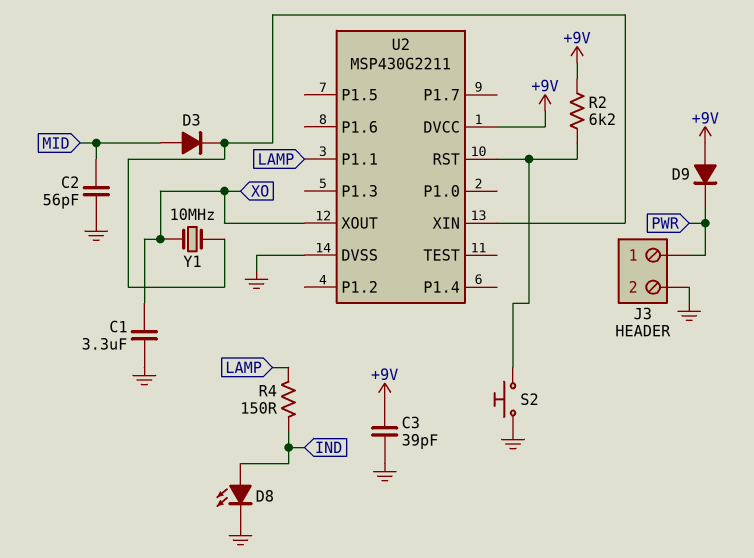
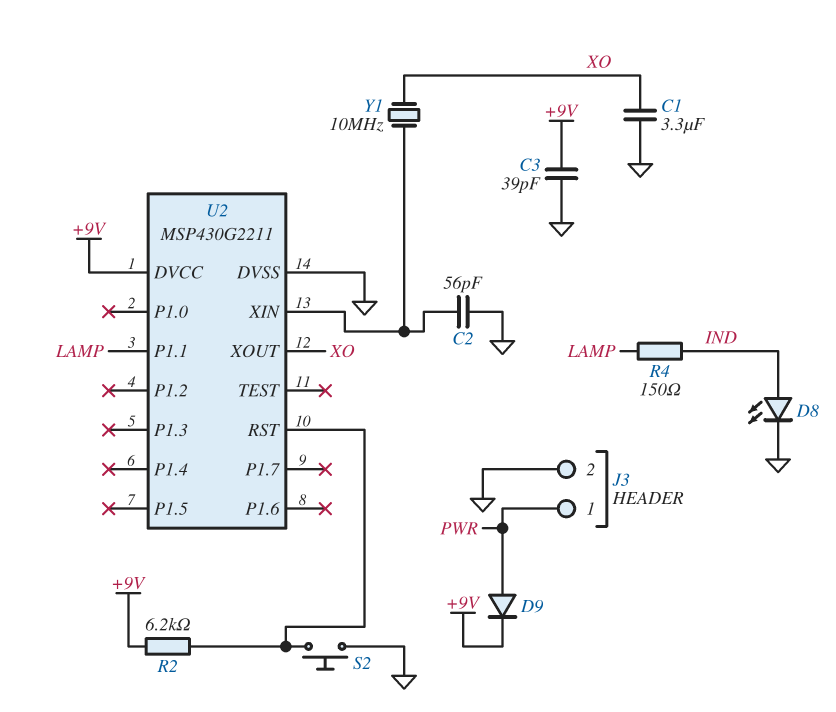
C2: 56pF (GND, MID) -> 56pF (GND, U2/XIN)
D3: diode (A MID, K U2/XIN) -> none
D9: diode (A +9V, K PWR) -> diode (A PWR, K +9V)

